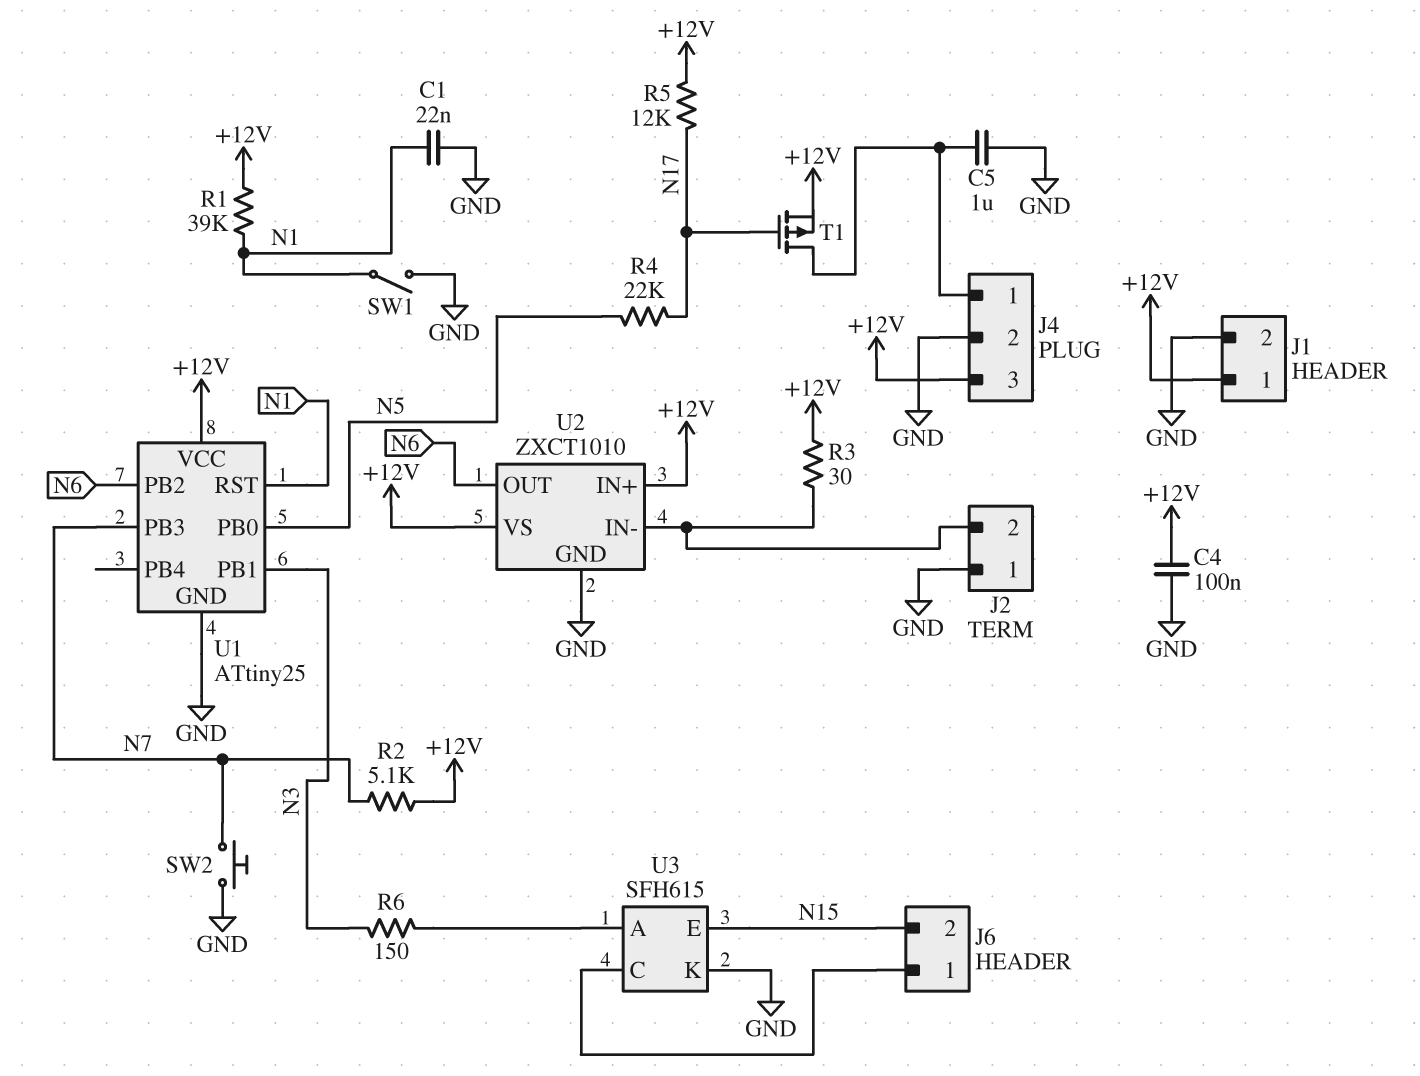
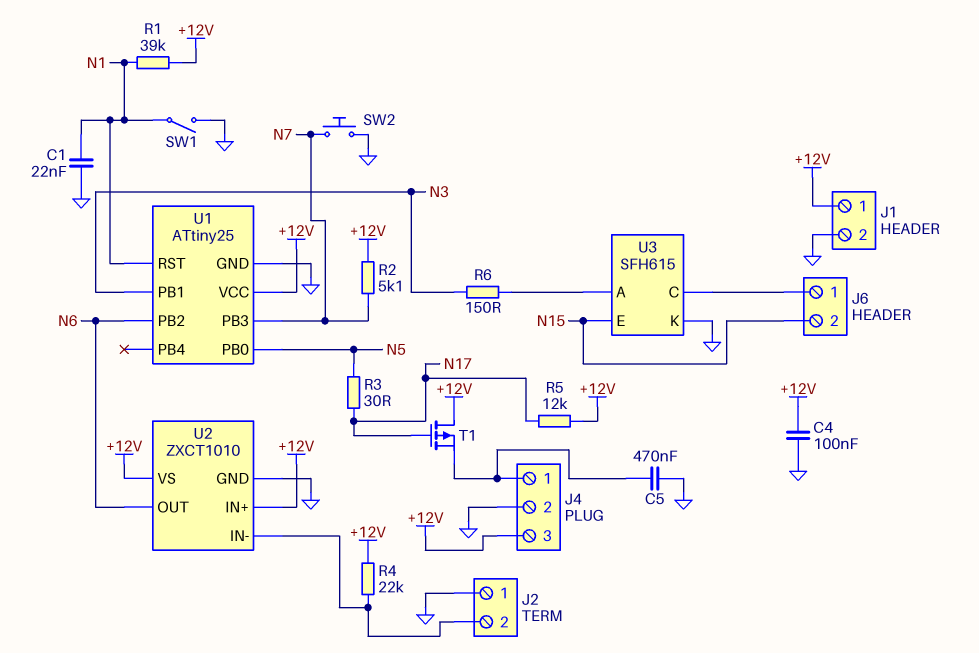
C5: 1uF (GND, J4/1) -> 470nF (GND, J4/1)
R3: 30 (+12V, J2/2) -> 30 (N5, N17)
R4: 22k (N5, N17) -> 22k (+12V, J2/2)
T1: PMOS (G N17, D J4/1, S +12V) -> PMOS (G N17, D +12V, S J4/1)

